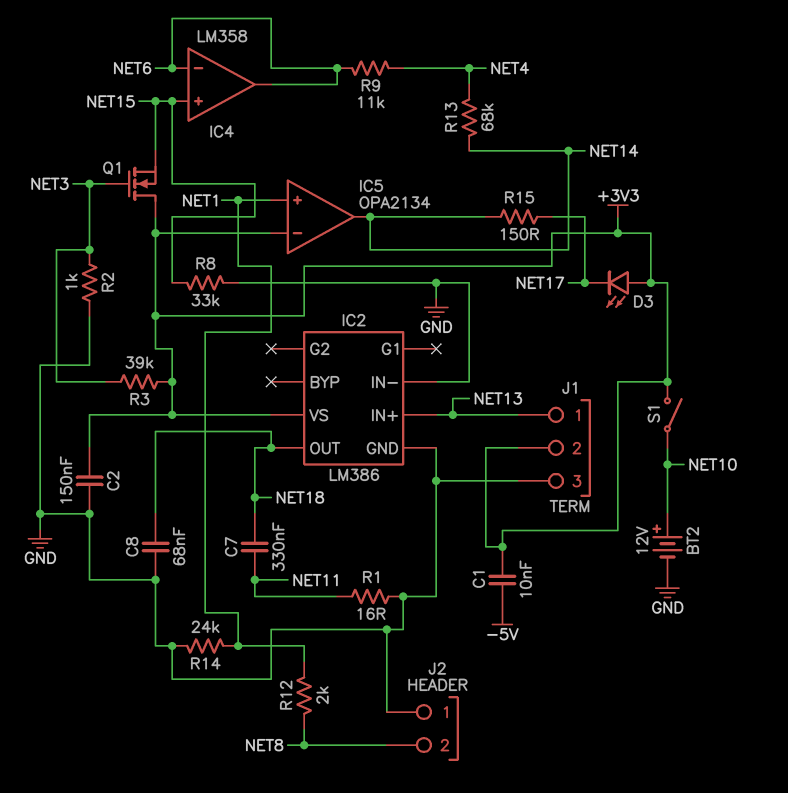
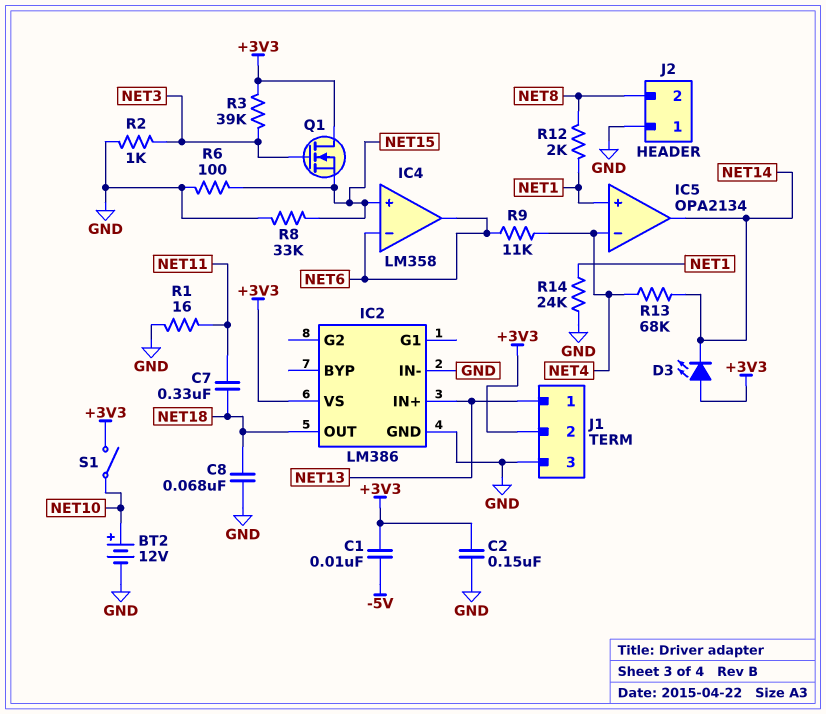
D3: LED (A +3V3, K NET17) -> LED (A +3V3, K NET14)
IC5 pin in-: +3V3 -> NET4
R6: none -> 100 (GND, NET15)
R15: 150 (NET14, NET17) -> none

